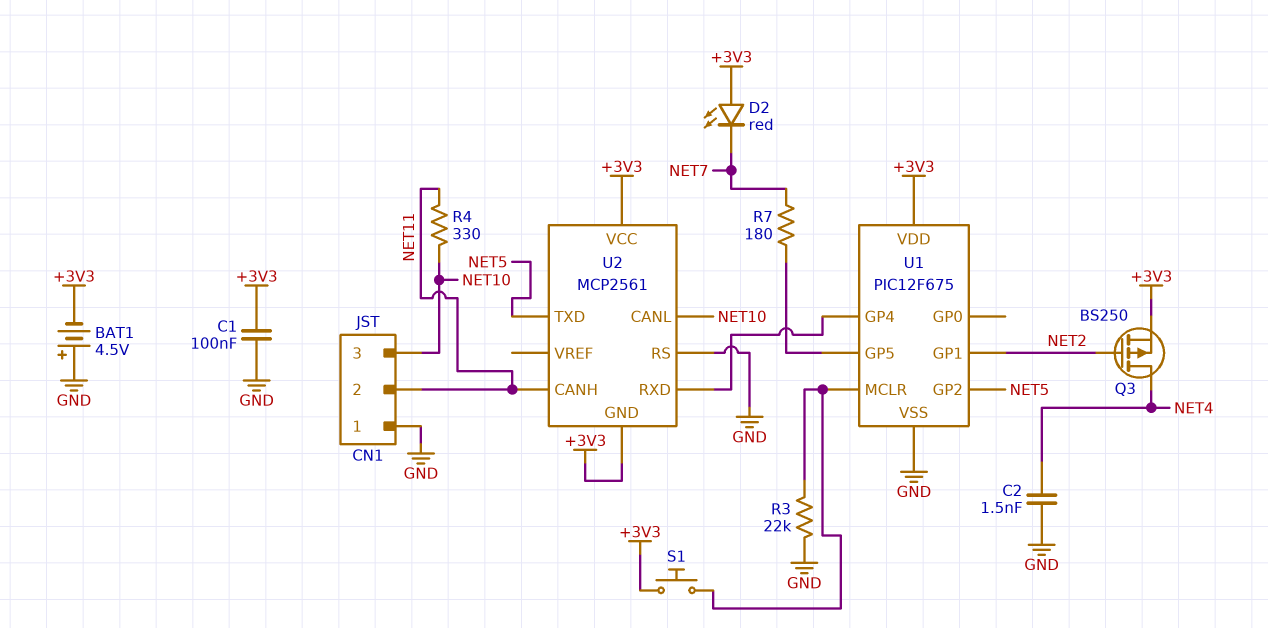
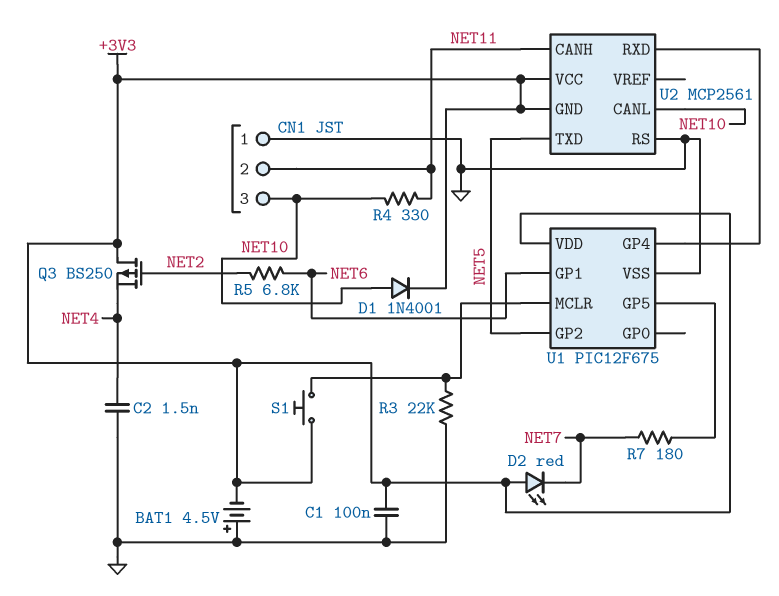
D1: none -> diode 1N4001 (A NET10, K +3V3)
Q3: PMOS BS250 (G NET2, D NET4, S +3V3) -> PMOS BS250 (G NET2, D +3V3, S NET4)
R5: none -> 6.8k (NET2, NET6)
U1 pin GP1: NET2 -> NET6

